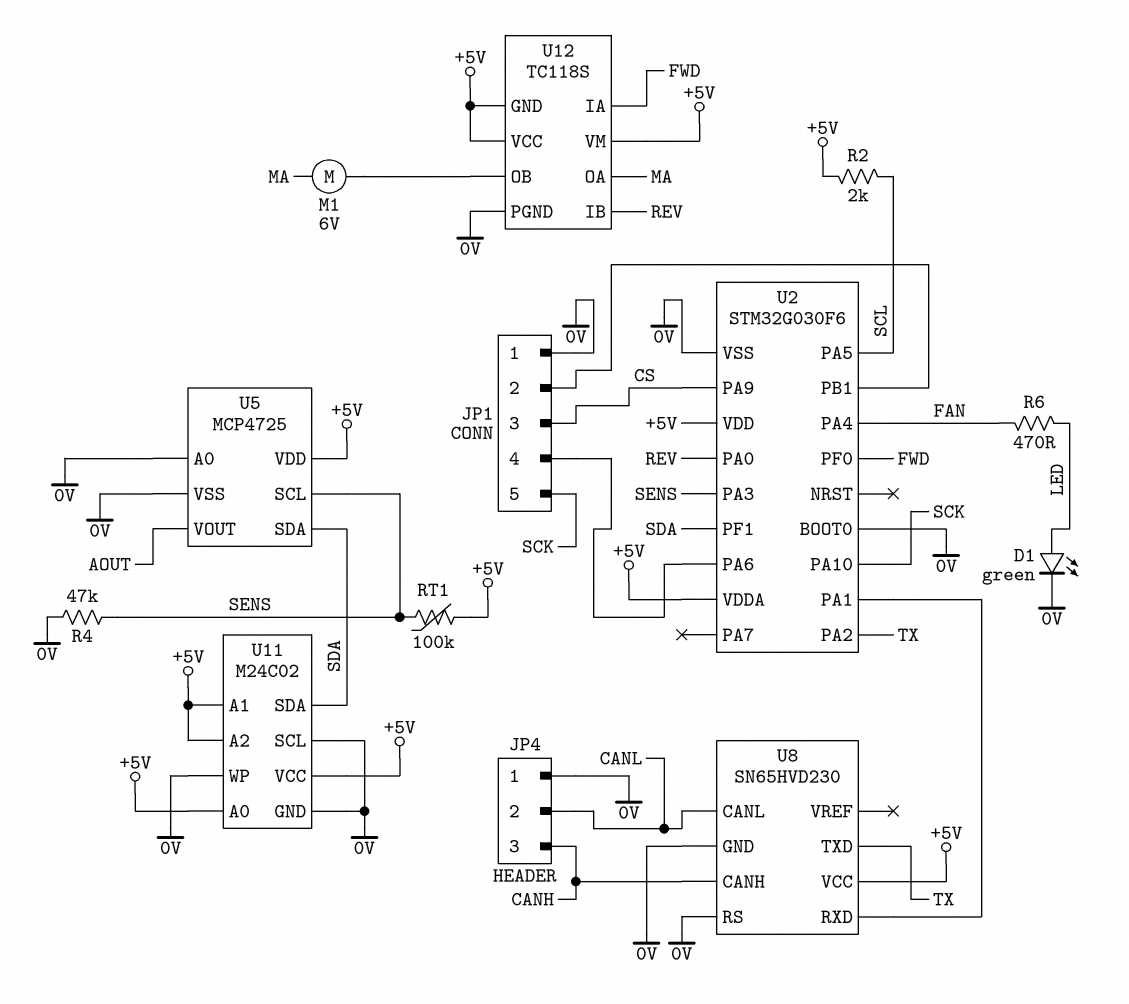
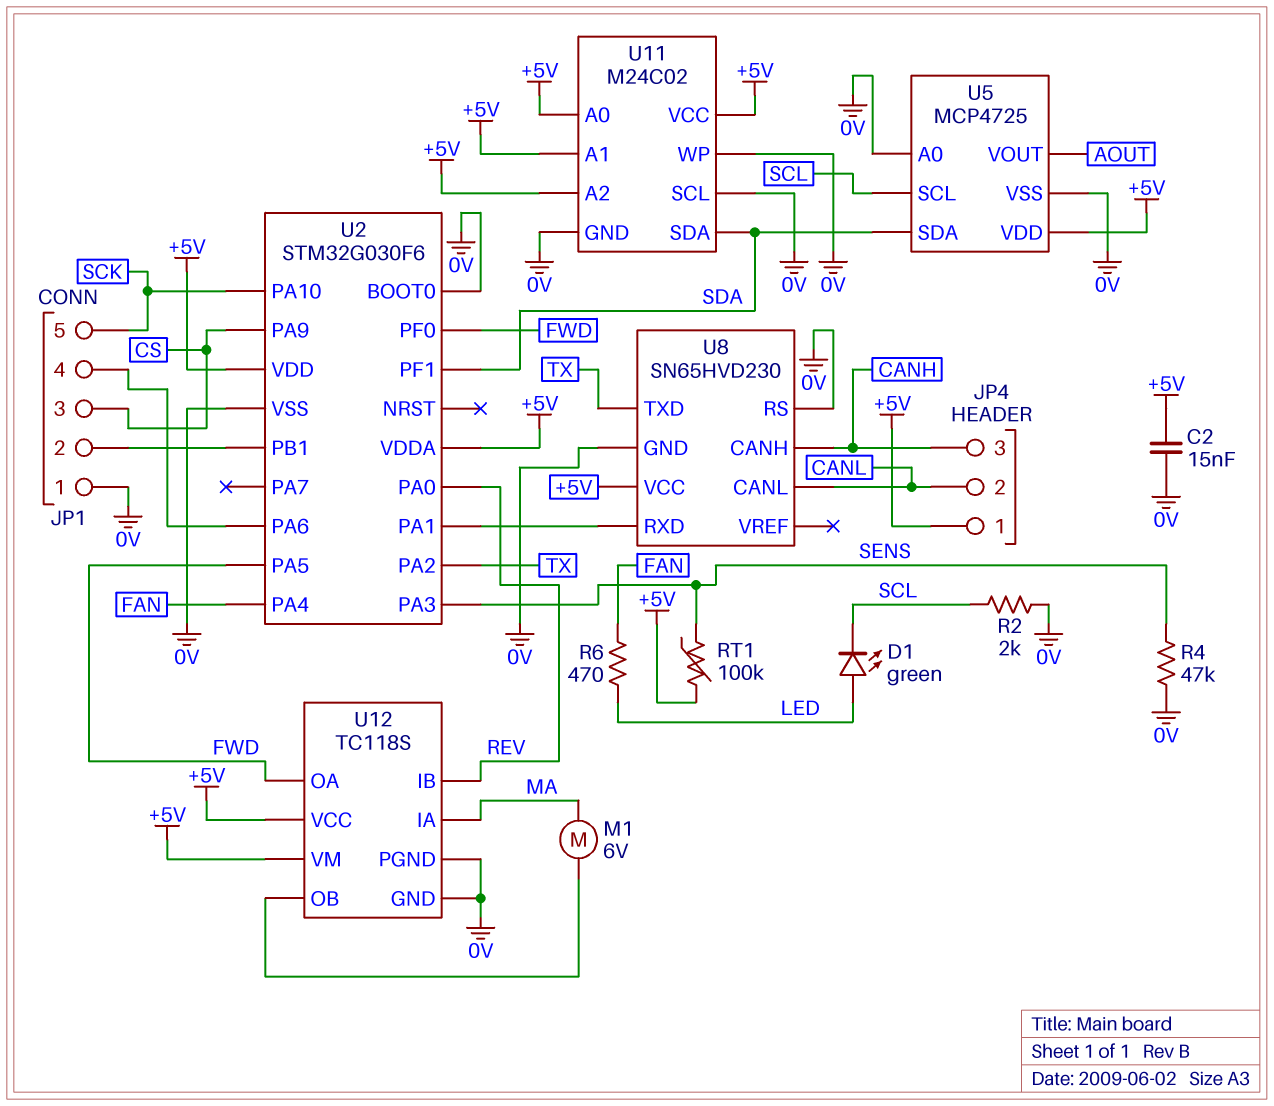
C2: none -> 15nF (+5V, 0V)
D1: LED green (A LED, K 0V) -> LED green (A LED, K SCL)
JP4 pin 1: 0V -> +5V
R2: 2k (+5V, SCL) -> 2k (0V, SCL)
U2 pin PA5: SCL -> FWD
U5 pin SCL: SENS -> SCL
U12 pin GND: +5V -> 0V
U12 pin IA: FWD -> MA
U12 pin OA: MA -> FWD

